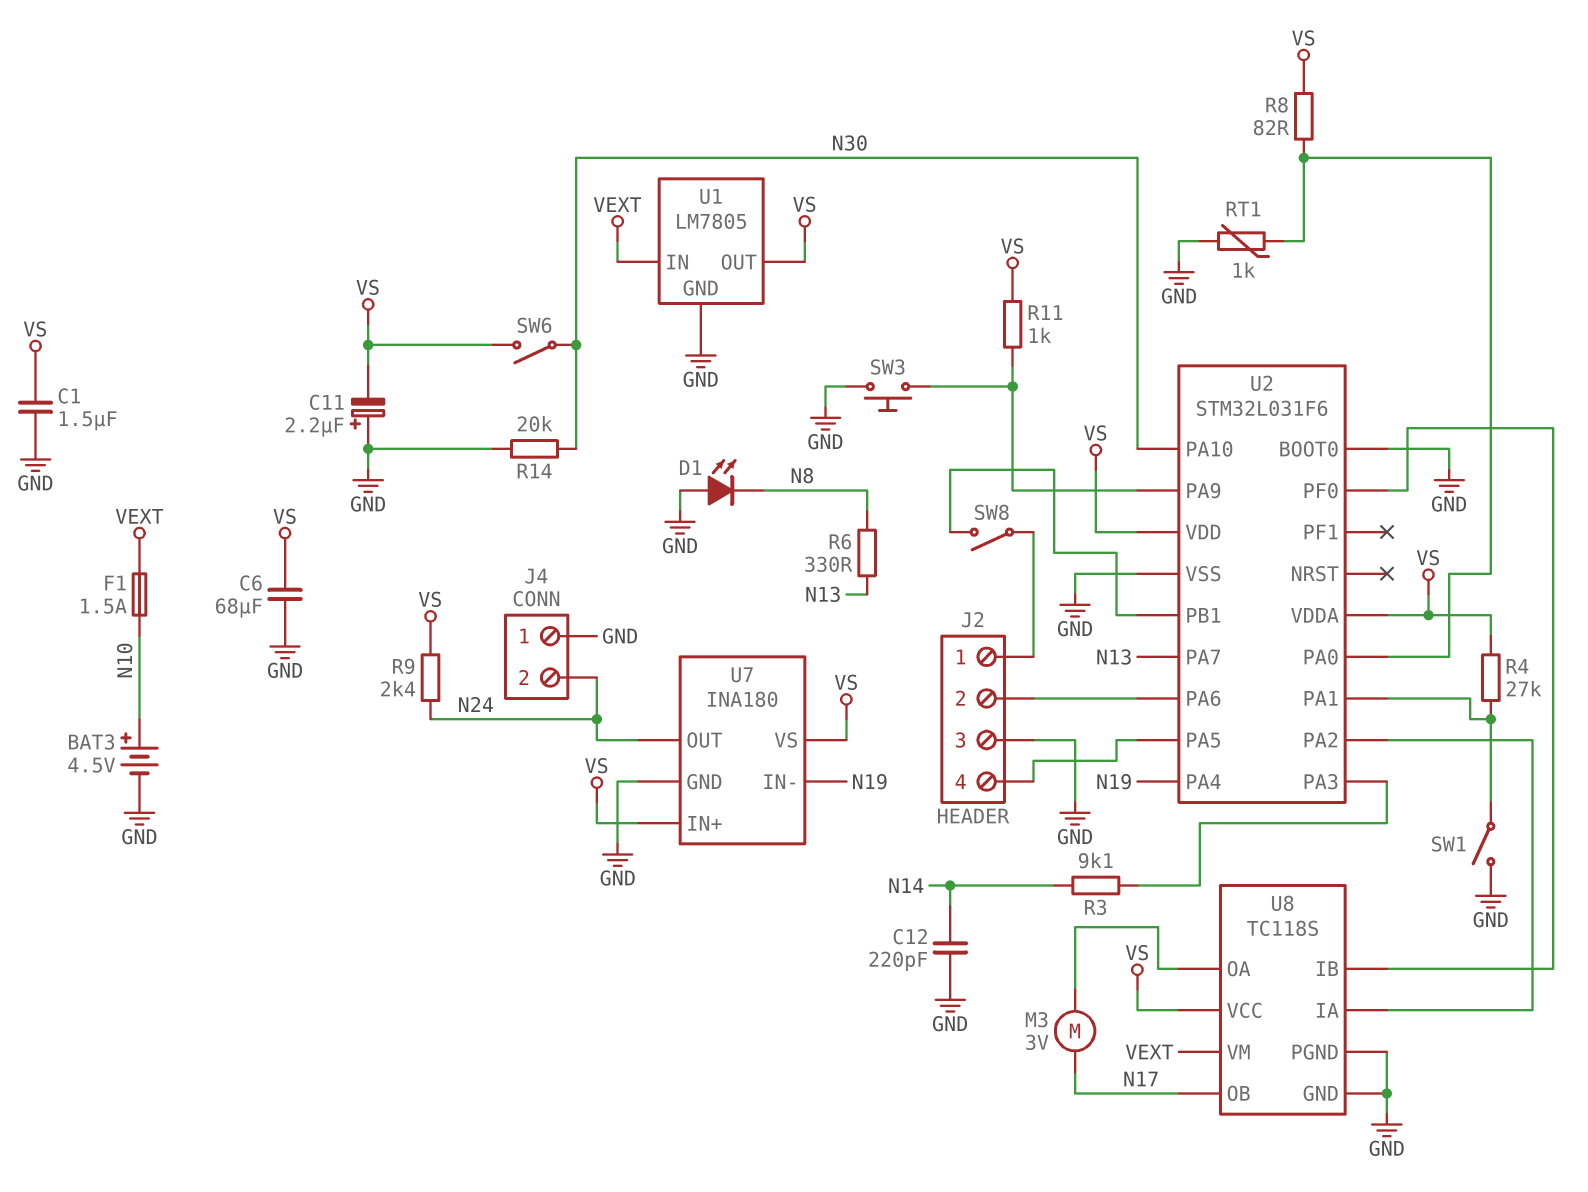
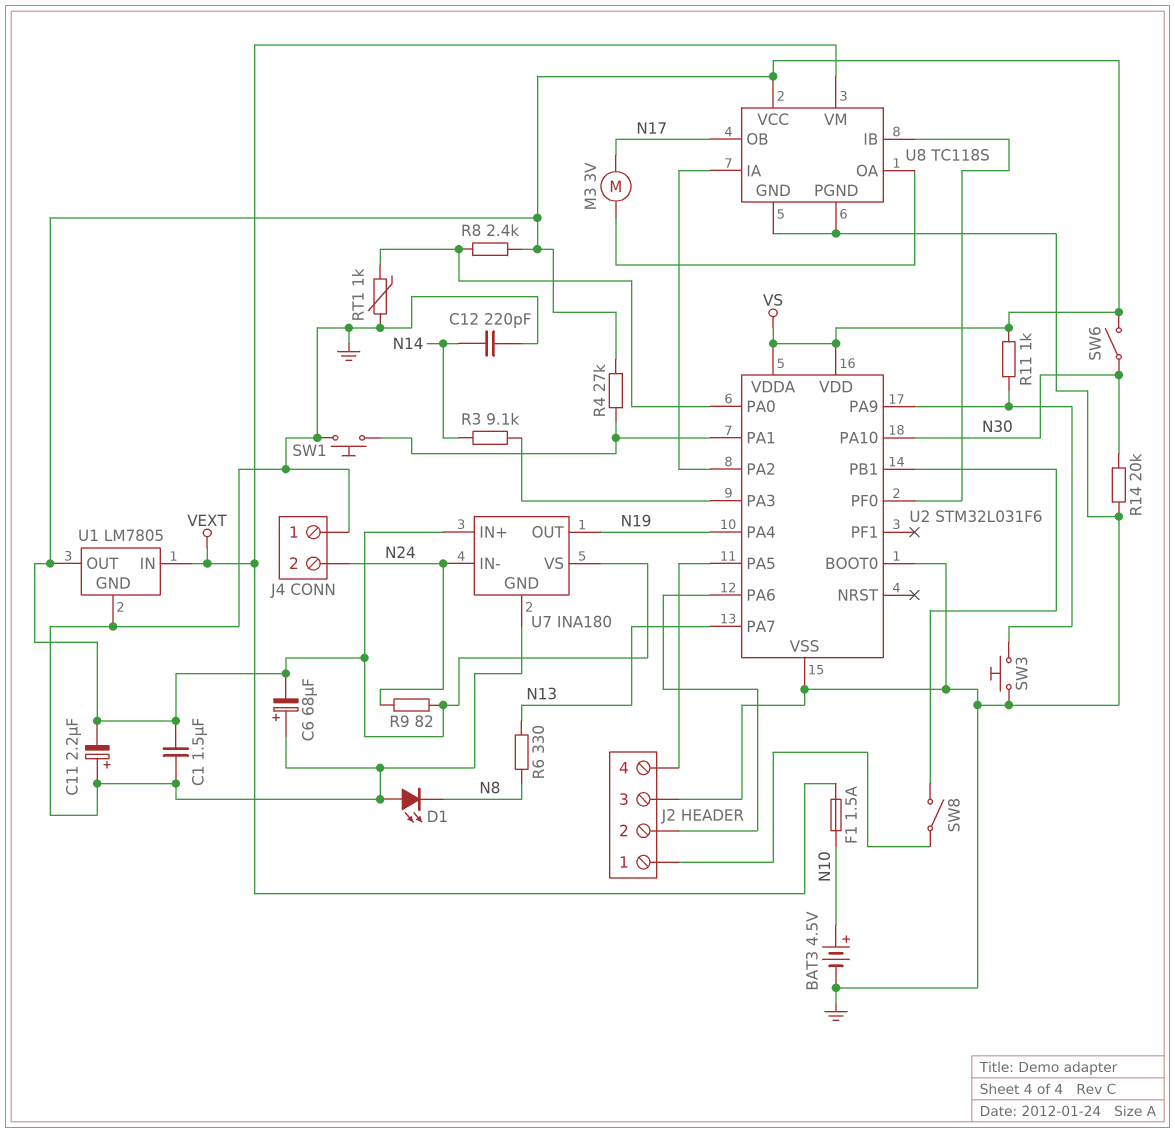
C6: 68uF (GND, VS) -> 68uF (plus GND, minus VS)
R8: 82 (U2/PA0, VS) -> 2.4k (U2/PA0, VS)
R9: 2.4k (N24, VS) -> 82 (N24, VS)
SW1: switch (GND, U2/PA1) -> button (GND, U2/PA1)
U7 pin IN-: N19 -> N24
U7 pin OUT: N24 -> N19

